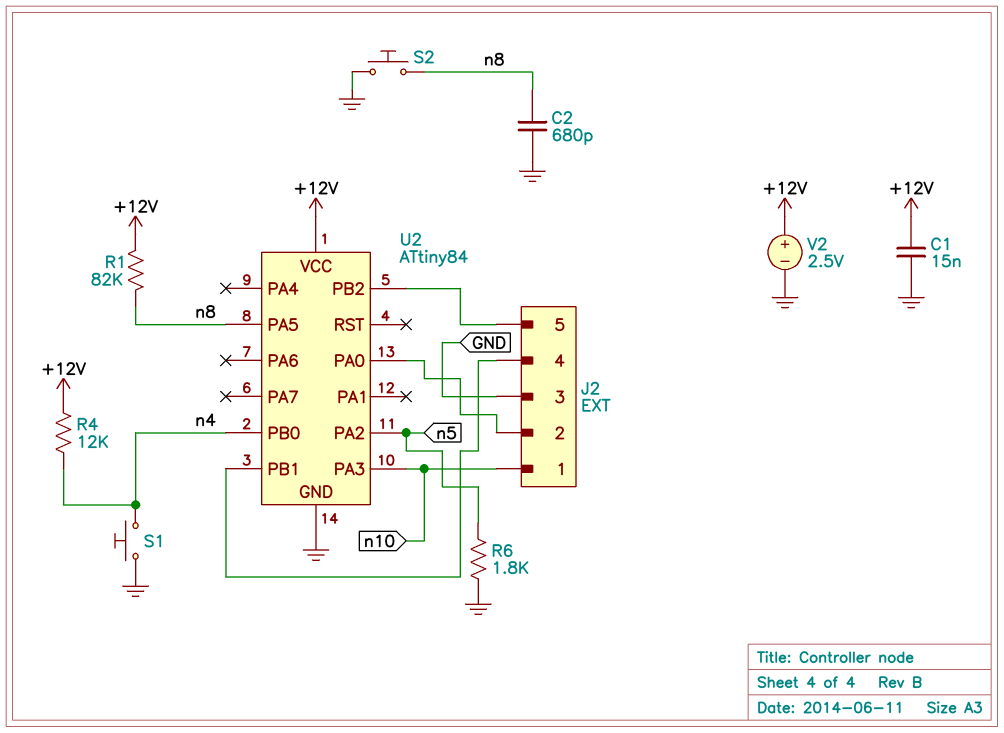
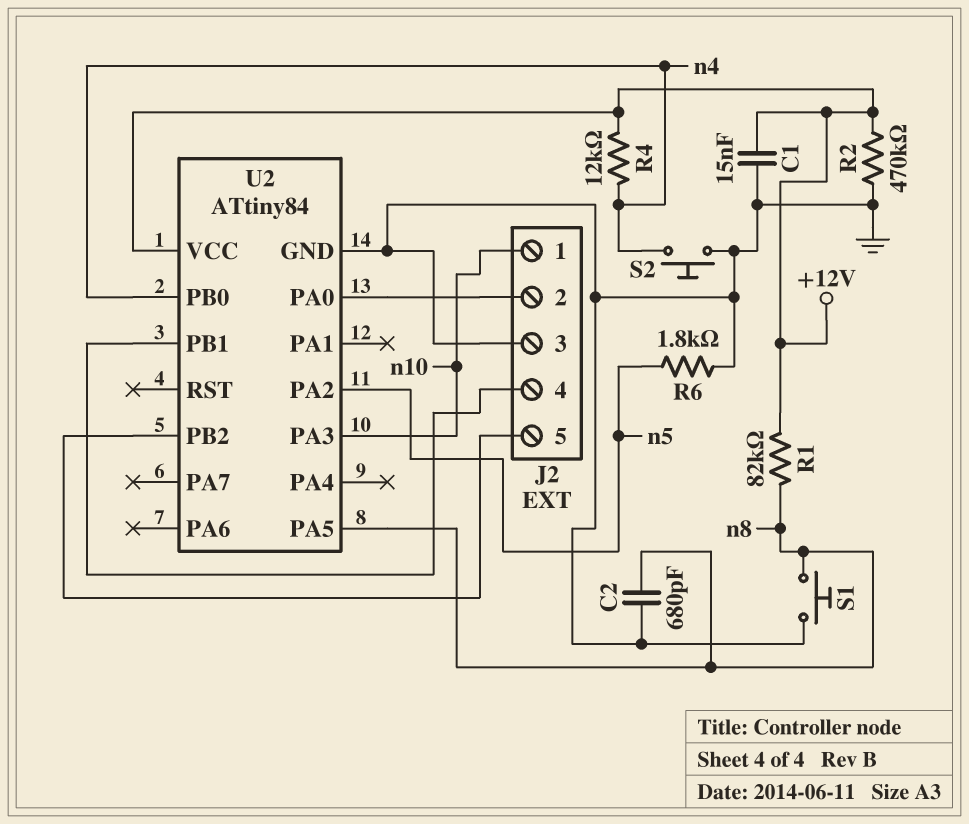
R2: none -> 470k (+12V, GND)
S1: button (GND, n4) -> button (GND, n8)
S2: button (GND, n8) -> button (GND, n4)
V2: 2.5V (plus +12V, minus GND) -> none

